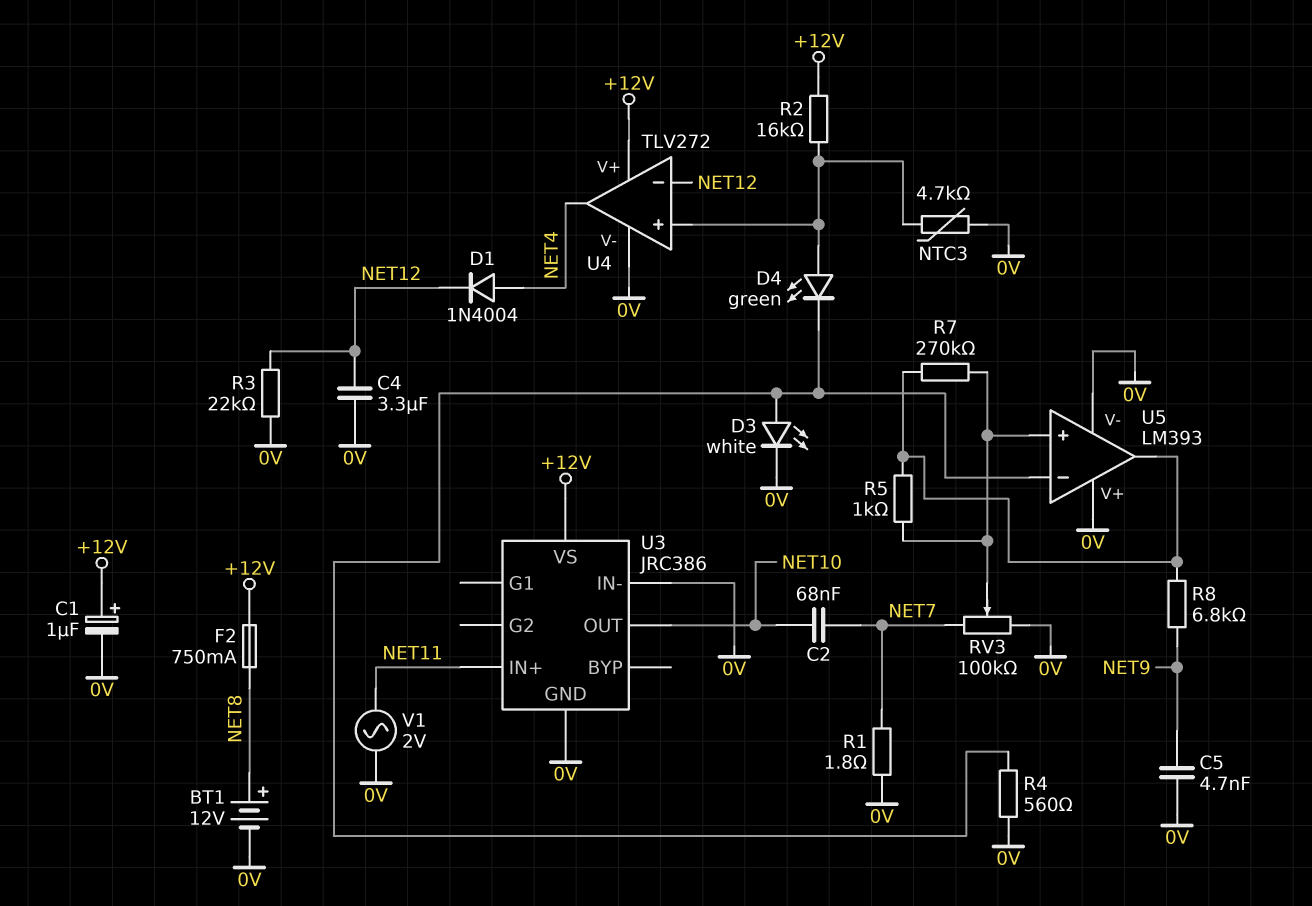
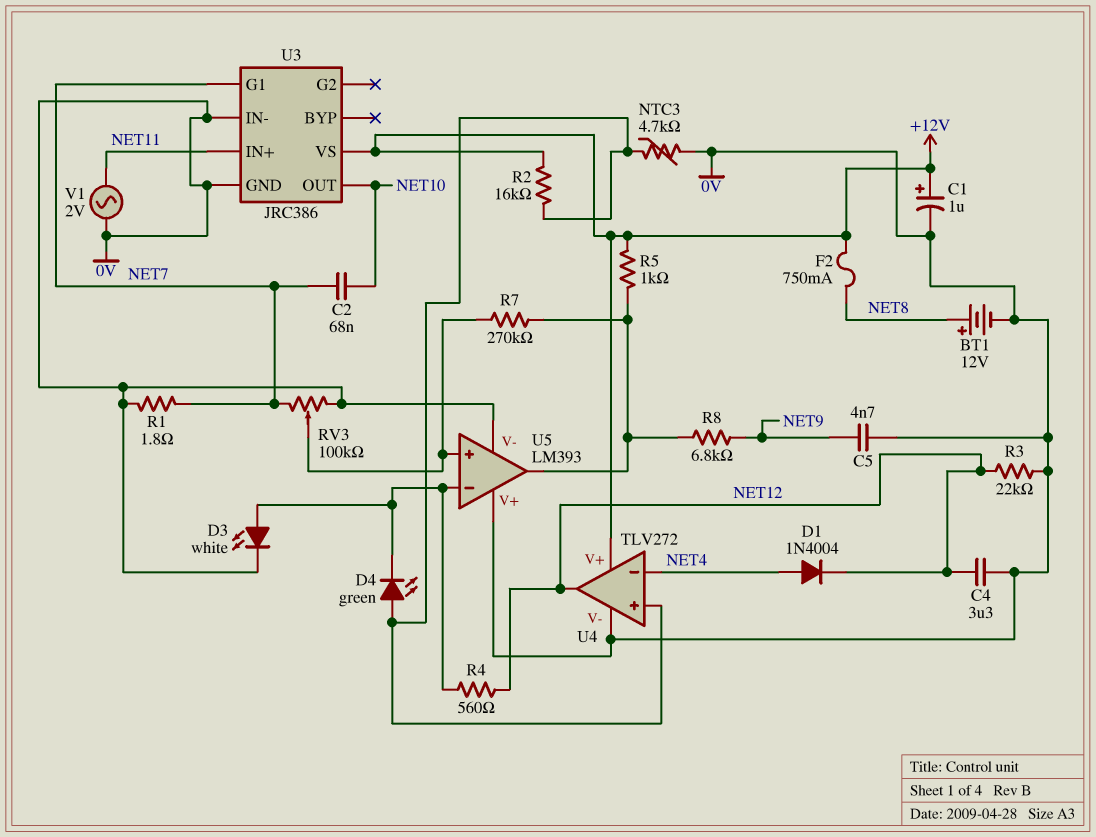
R4: 560 (0V, U5/in-) -> 560 (NET12, U5/in-)
R5: 1k (U5/in+, U5/out) -> 1k (+12V, U5/out)
U3 pin G1: none -> NET7
U4 pin in-: NET12 -> NET4
U4 pin out: NET4 -> NET12

